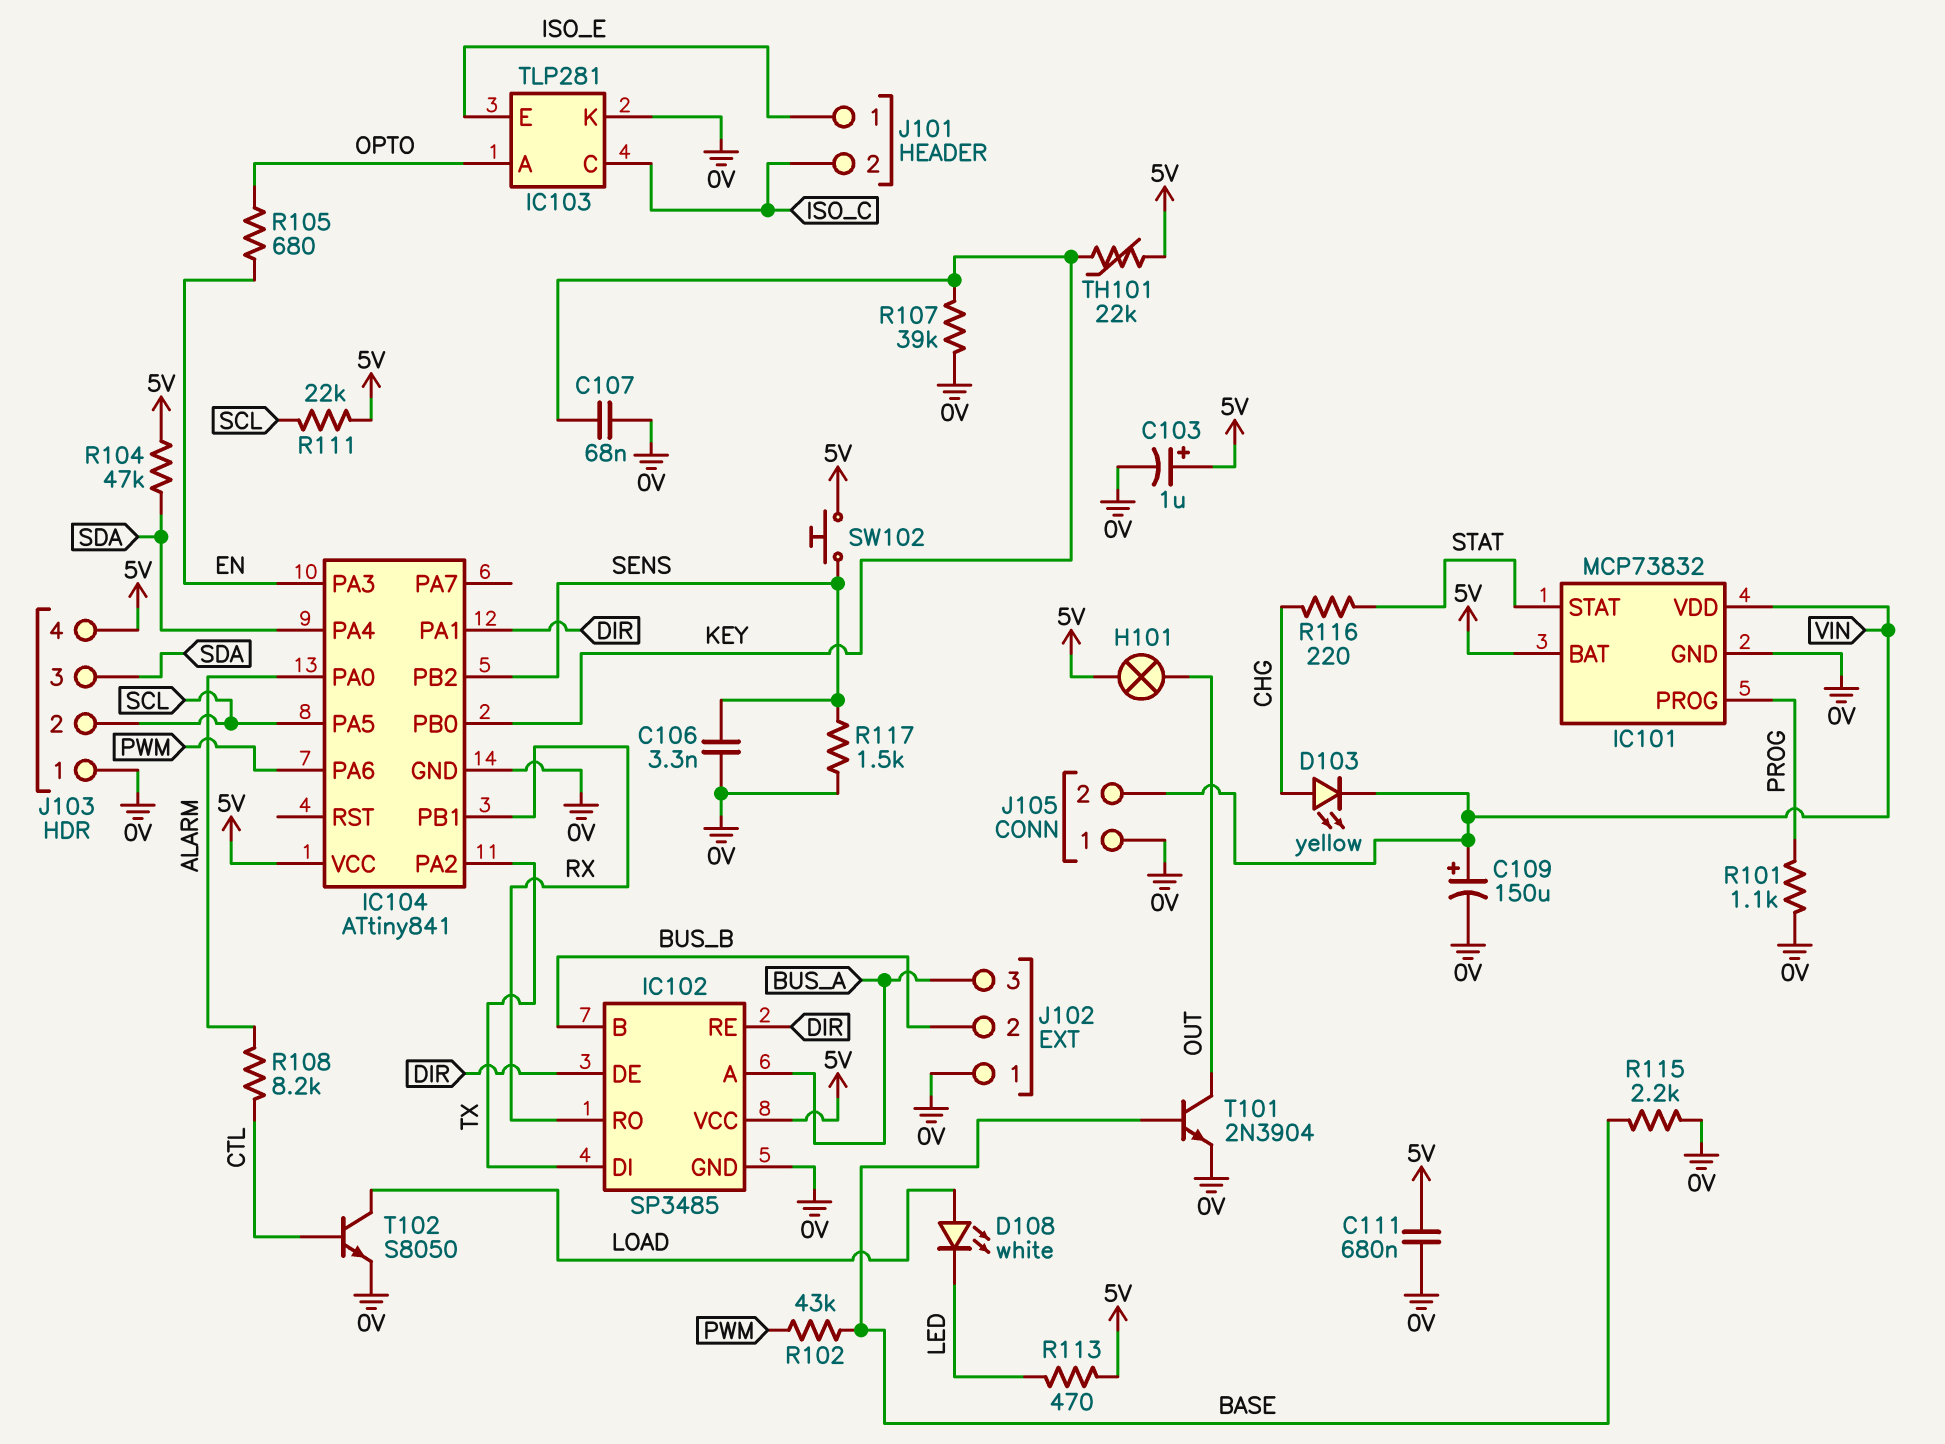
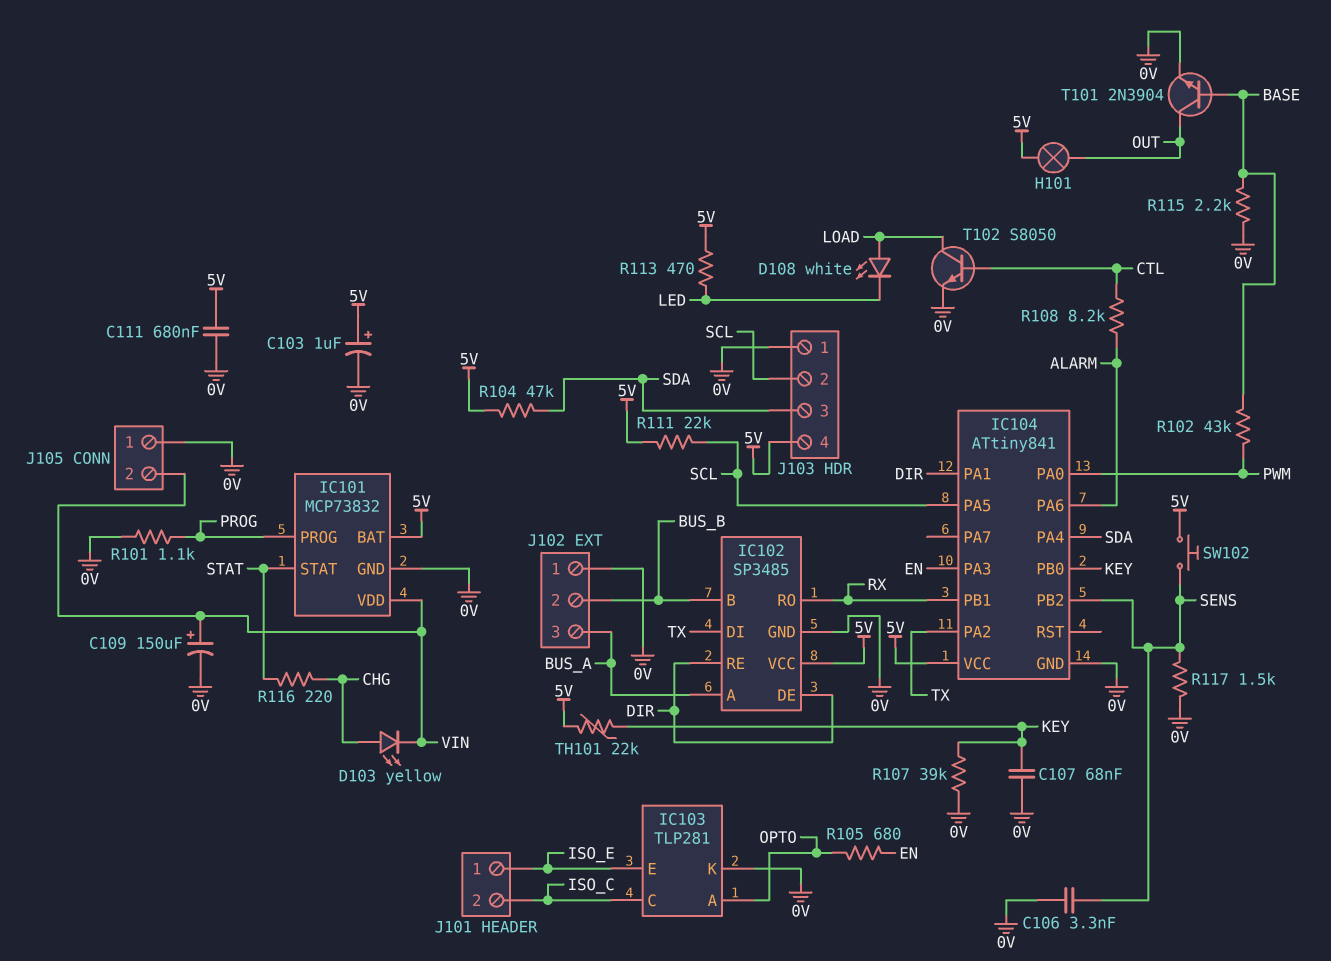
IC104 pin PA0: ALARM -> PWM
IC104 pin PA6: PWM -> ALARM

